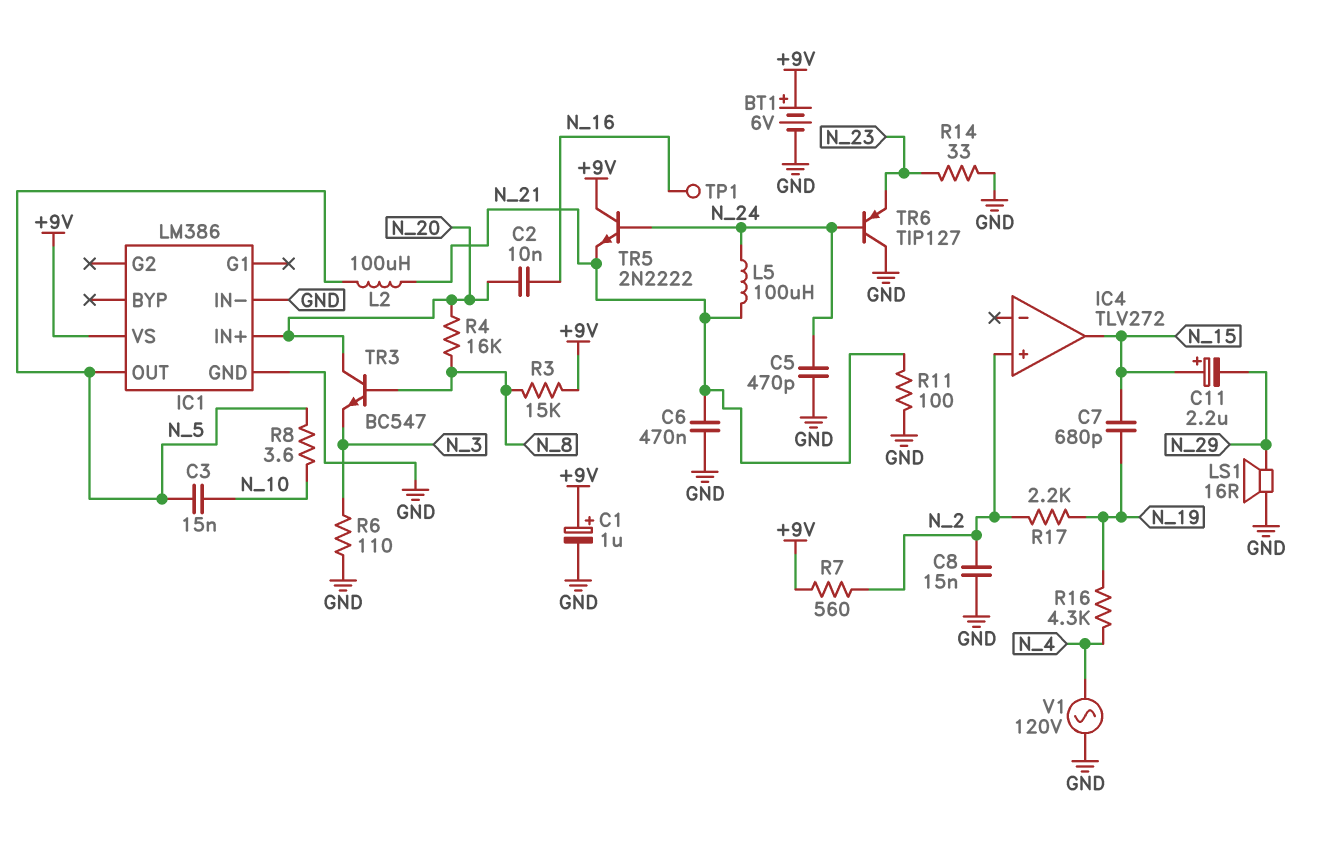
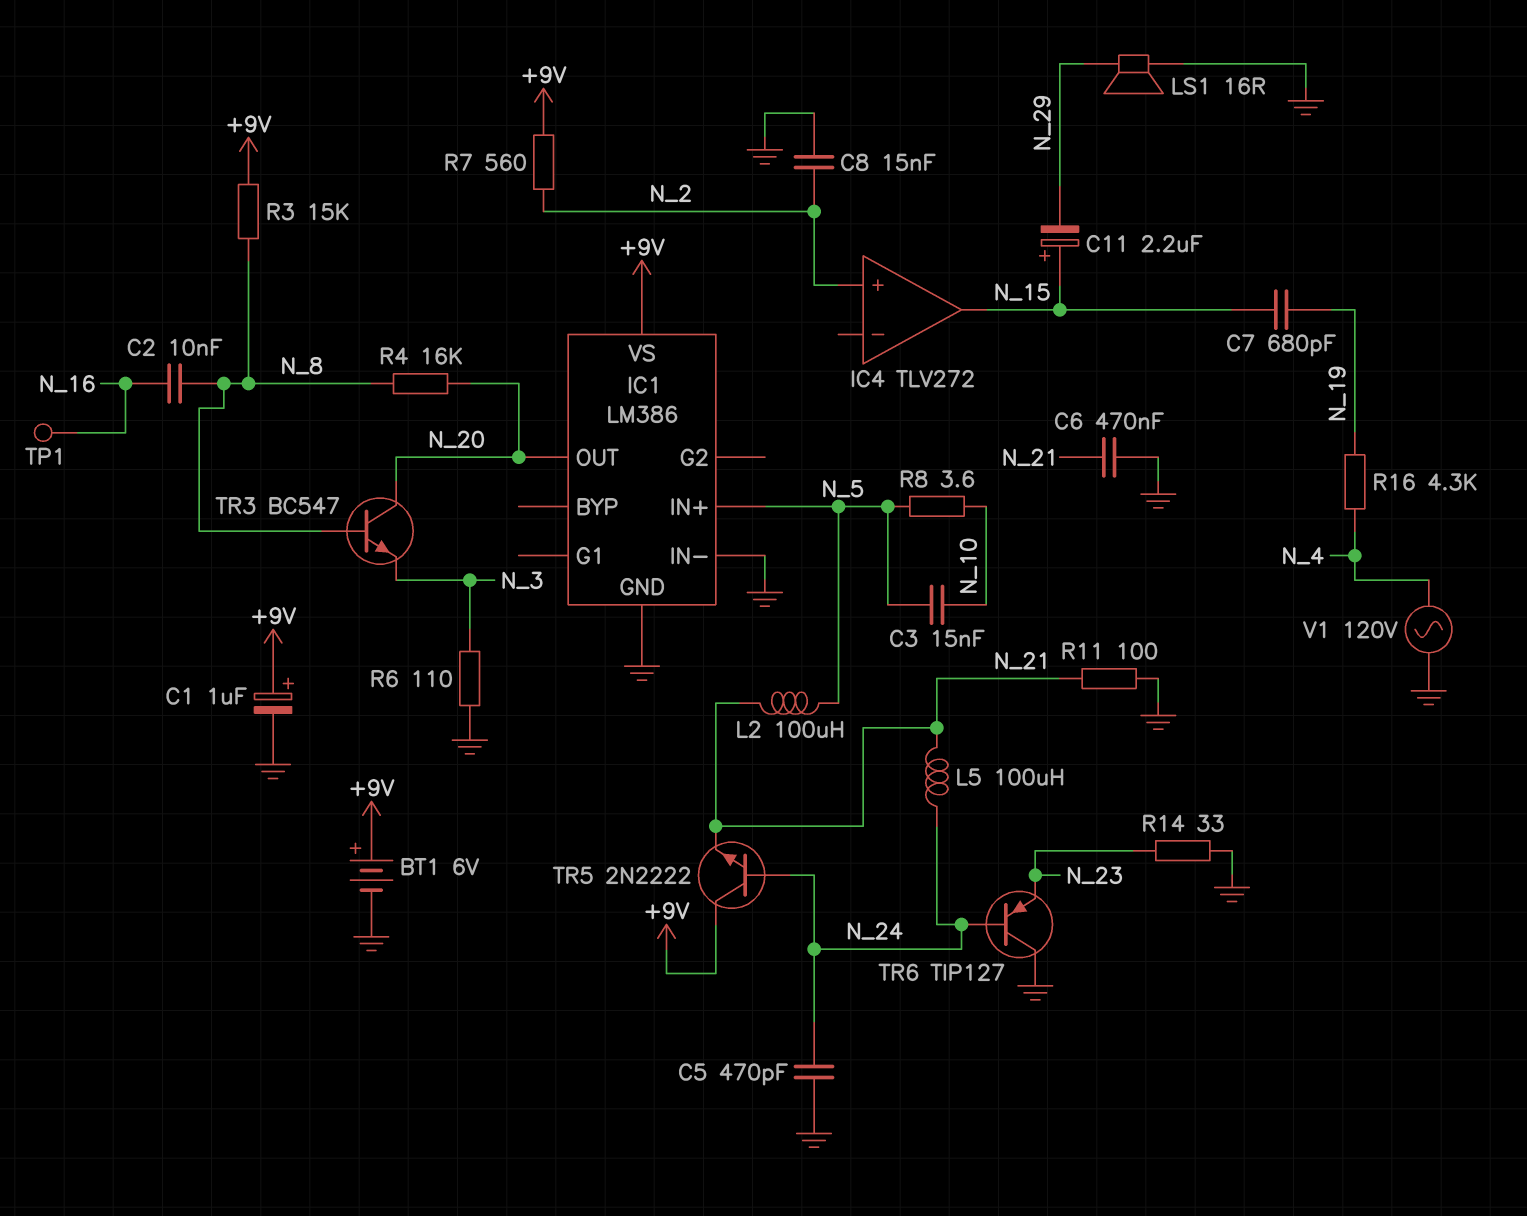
C2: 10nF (N_16, N_20) -> 10nF (N_8, N_16)
IC1 pin IN+: N_20 -> N_5
IC1 pin OUT: N_5 -> N_20
R17: 2.2k (N_2, N_19) -> none

